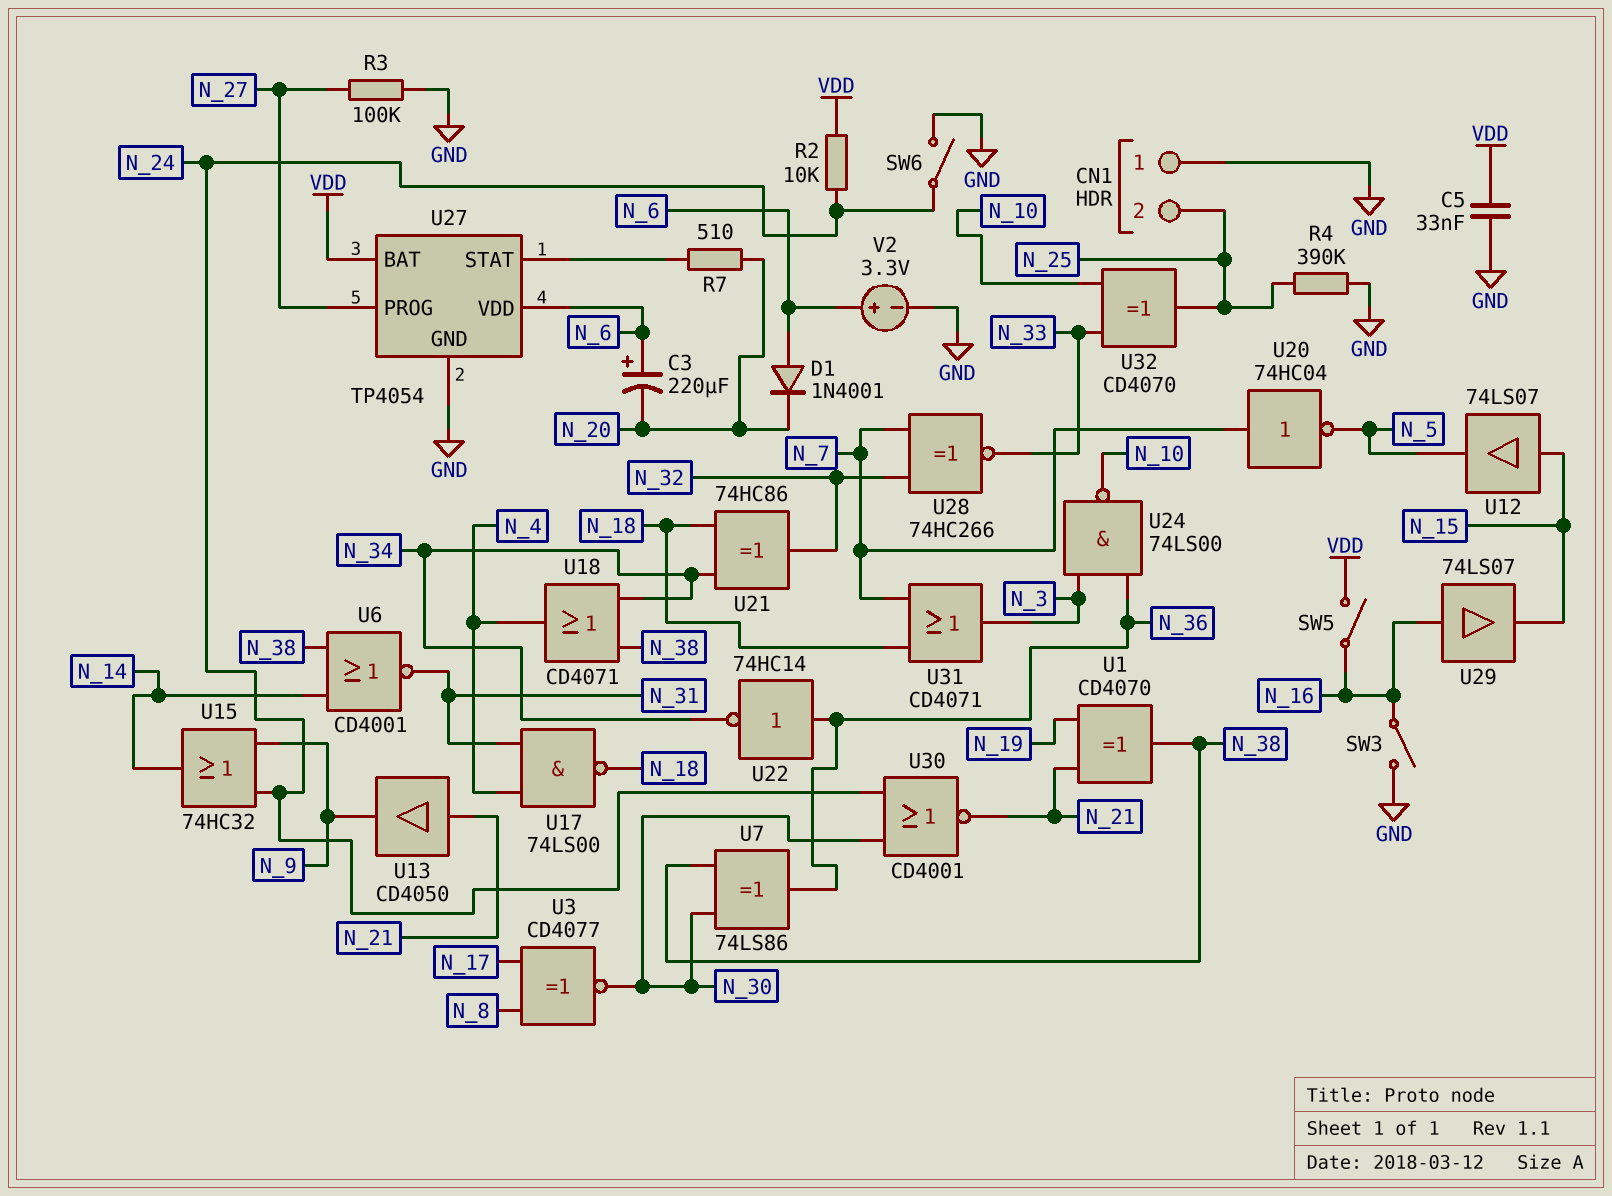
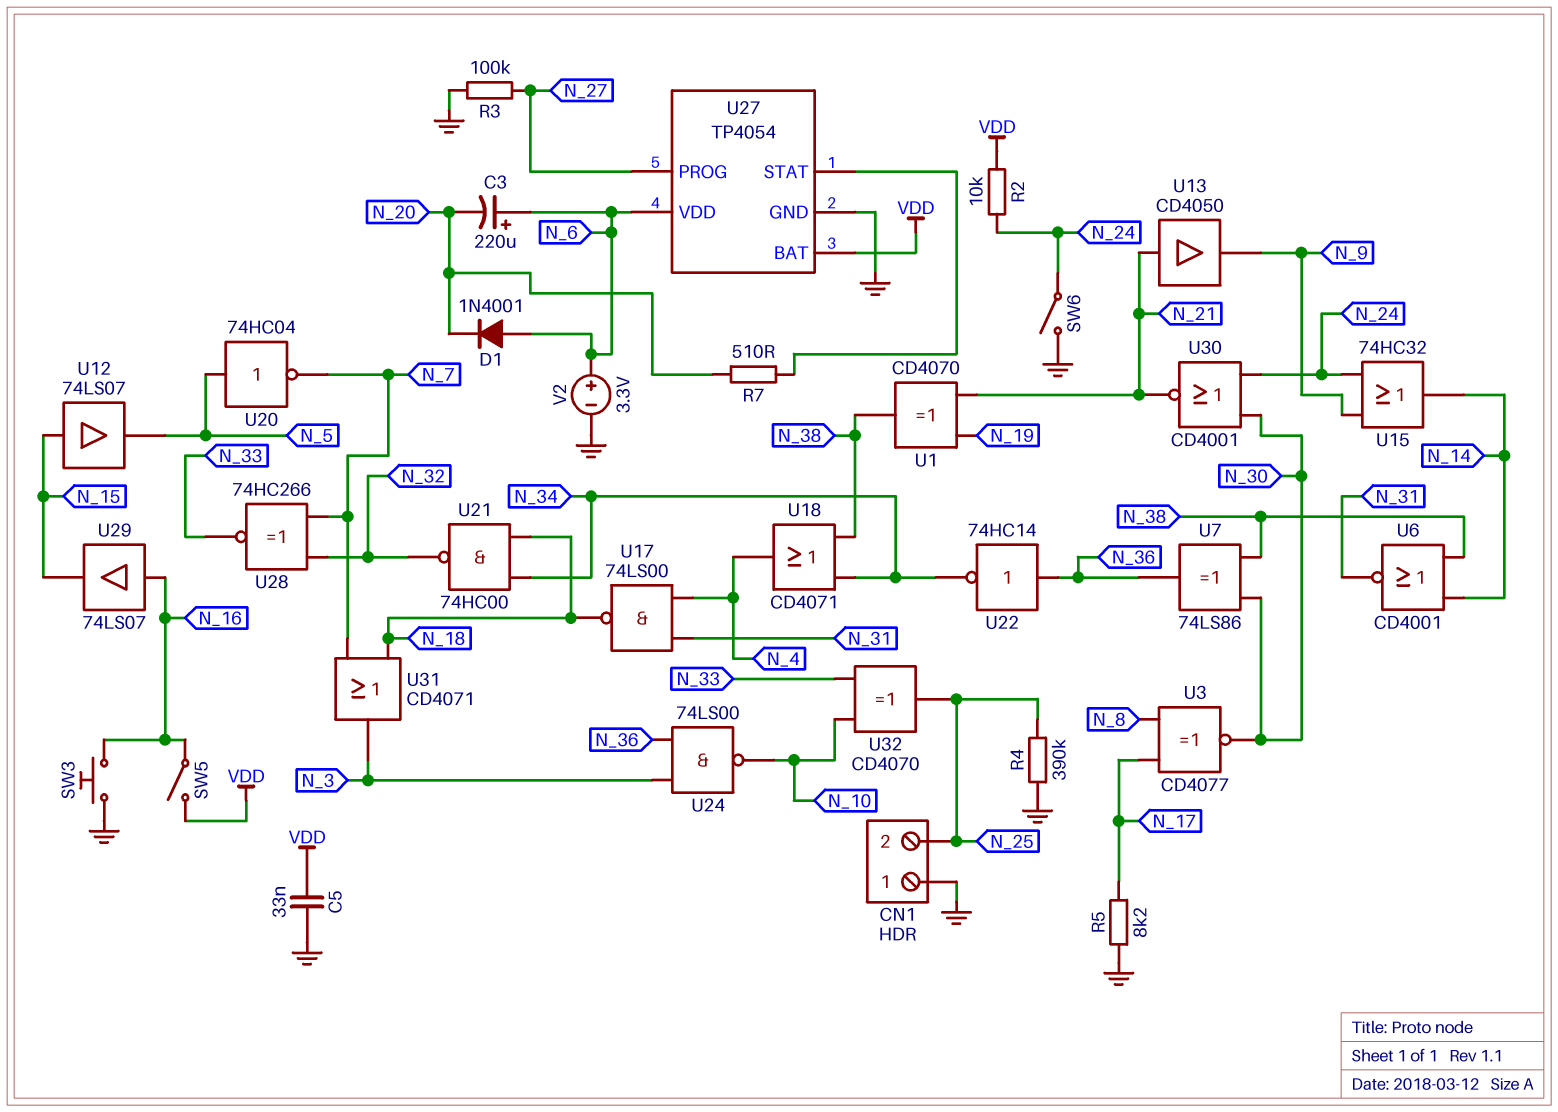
R5: none -> 8.2k (GND, N_17)
SW3: switch (GND, N_16) -> button (GND, N_16)
U20: NOT 74HC04 (in N_7, out N_5) -> NOT 74HC04 (in N_5, out N_7)
U21: XOR 74HC86 (in N_18, in N_34, out N_32) -> NAND 74HC00 (in N_18, in N_34, out N_32)

